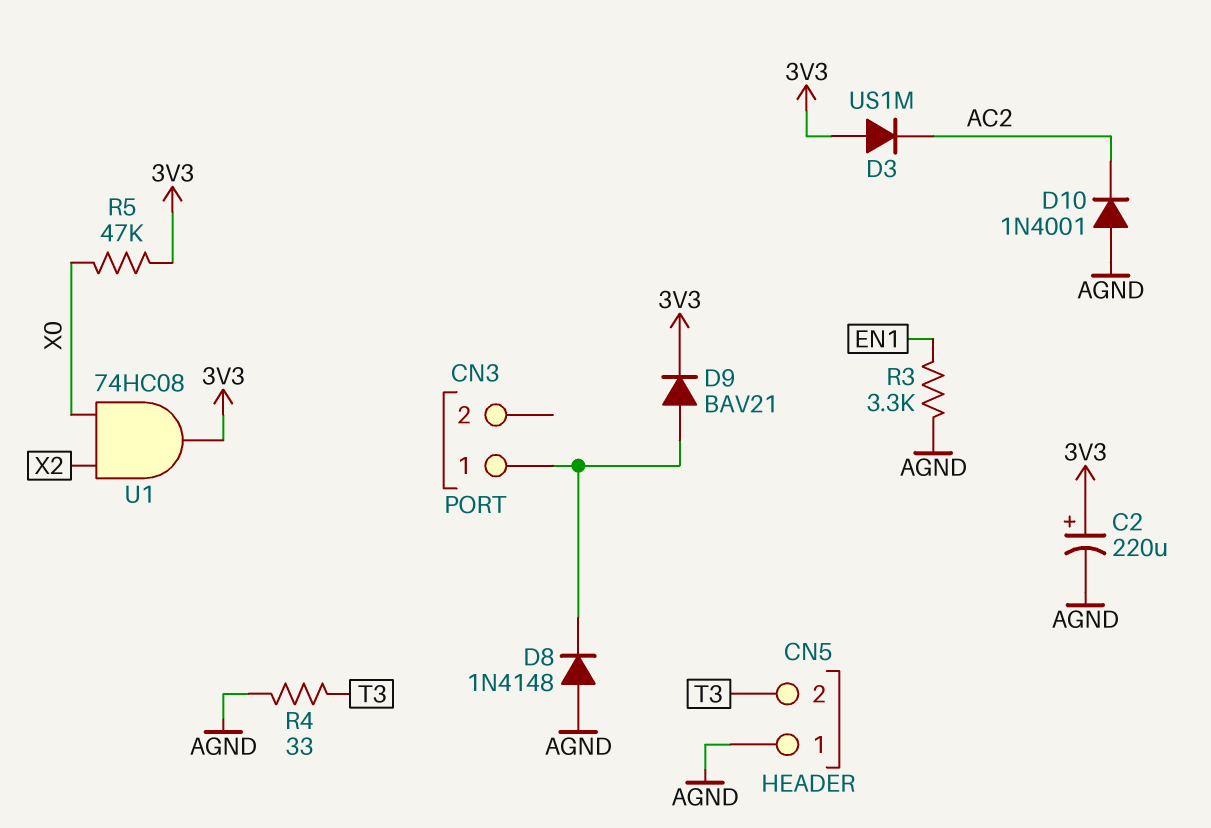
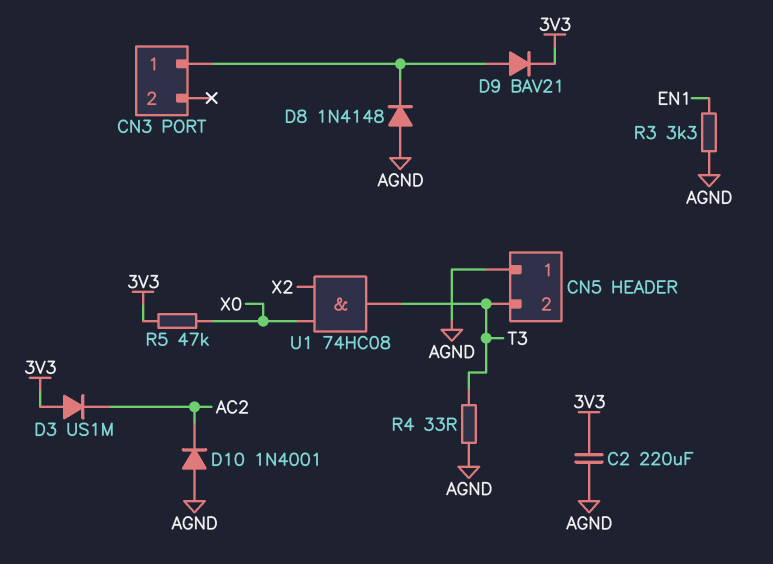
C2: 220uF (plus 3V3, minus AGND) -> 220uF (3V3, AGND)
U1: AND 74HC08 (in X0, in X2, out 3V3) -> AND 74HC08 (in X0, in X2, out T3)

